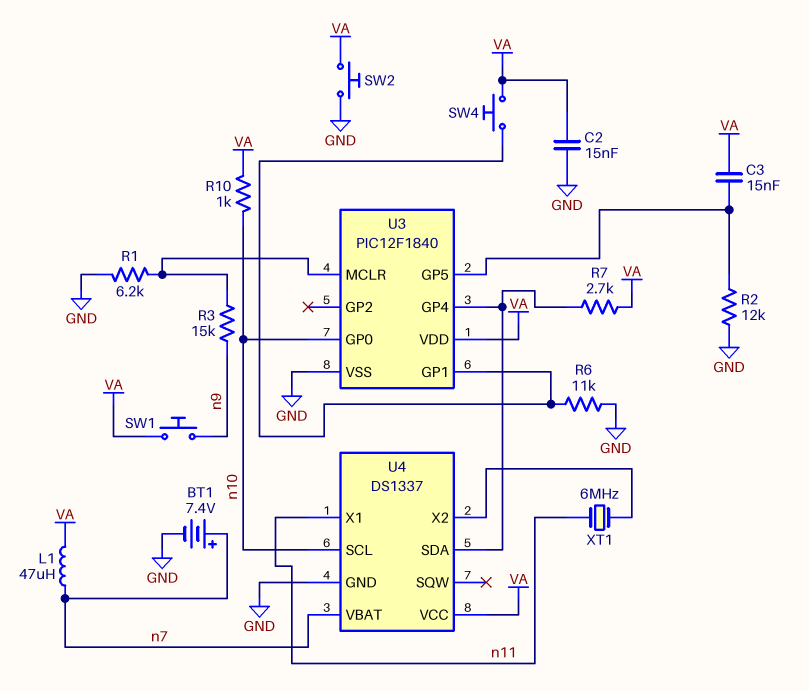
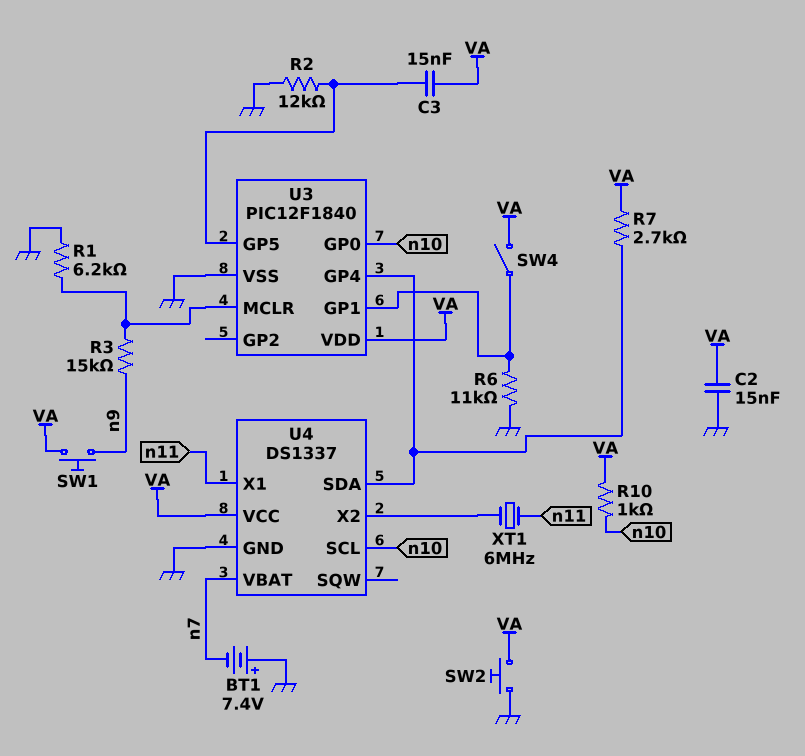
BT1: 7.4V (plus n7, minus GND) -> 7.4V (plus GND, minus n7)
L1: 47uH (VA, n7) -> none
SW4: button (U3/GP1, VA) -> switch (U3/GP1, VA)

